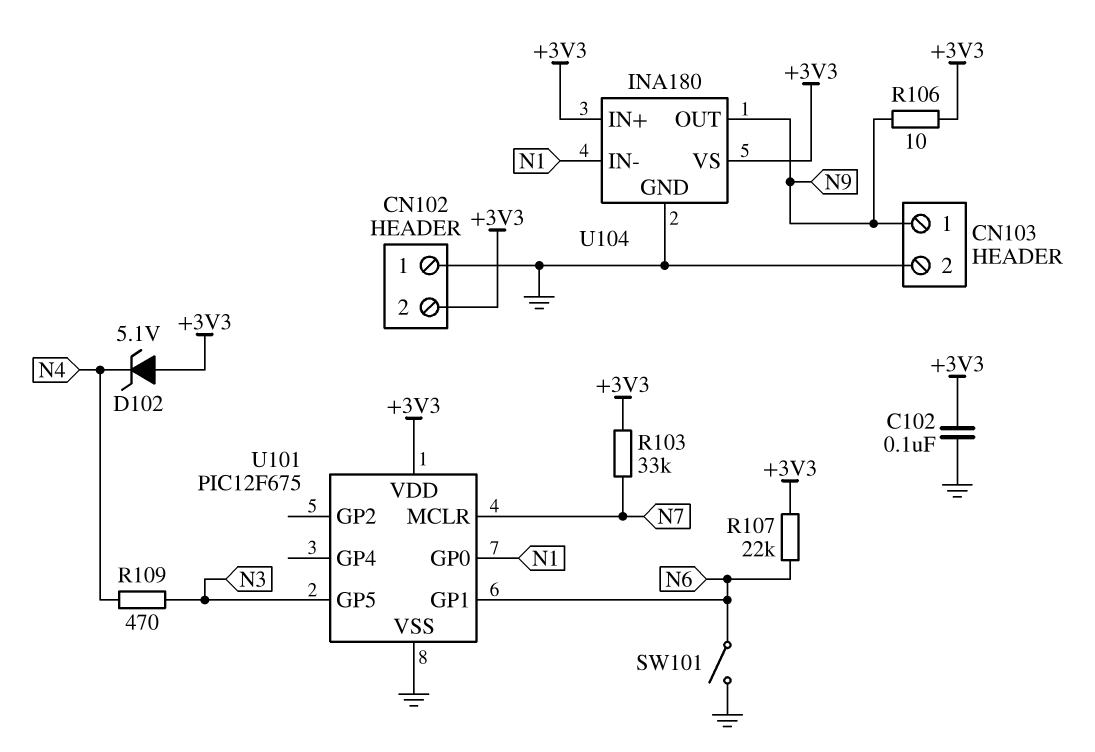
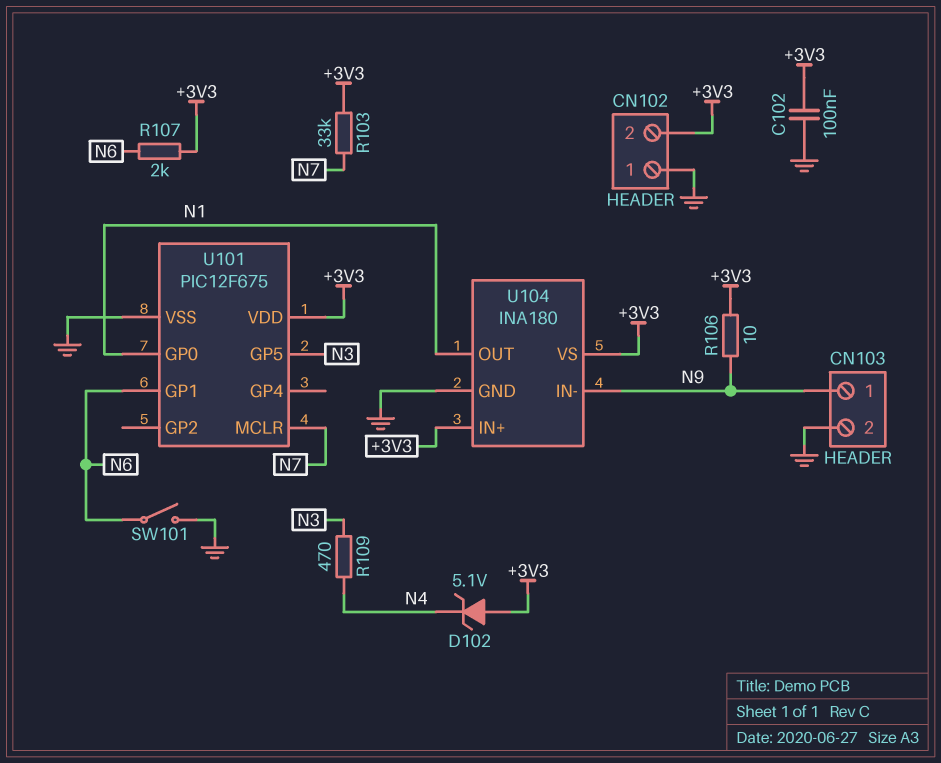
R107: 22k (+3V3, N6) -> 2k (+3V3, N6)
U104 pin IN-: N1 -> N9
U104 pin OUT: N9 -> N1

